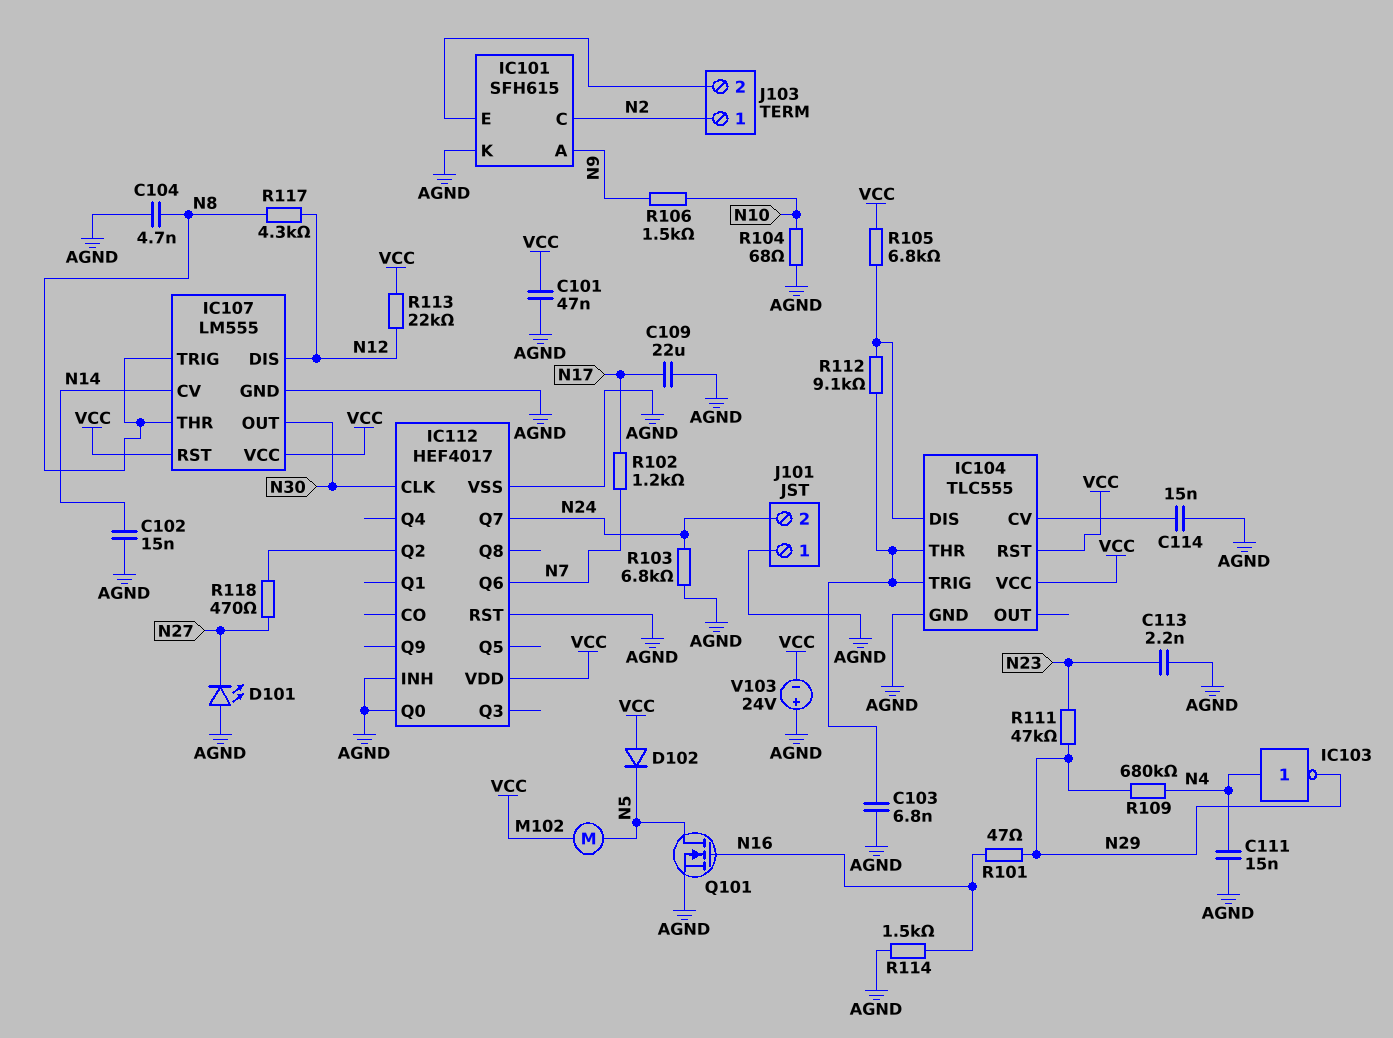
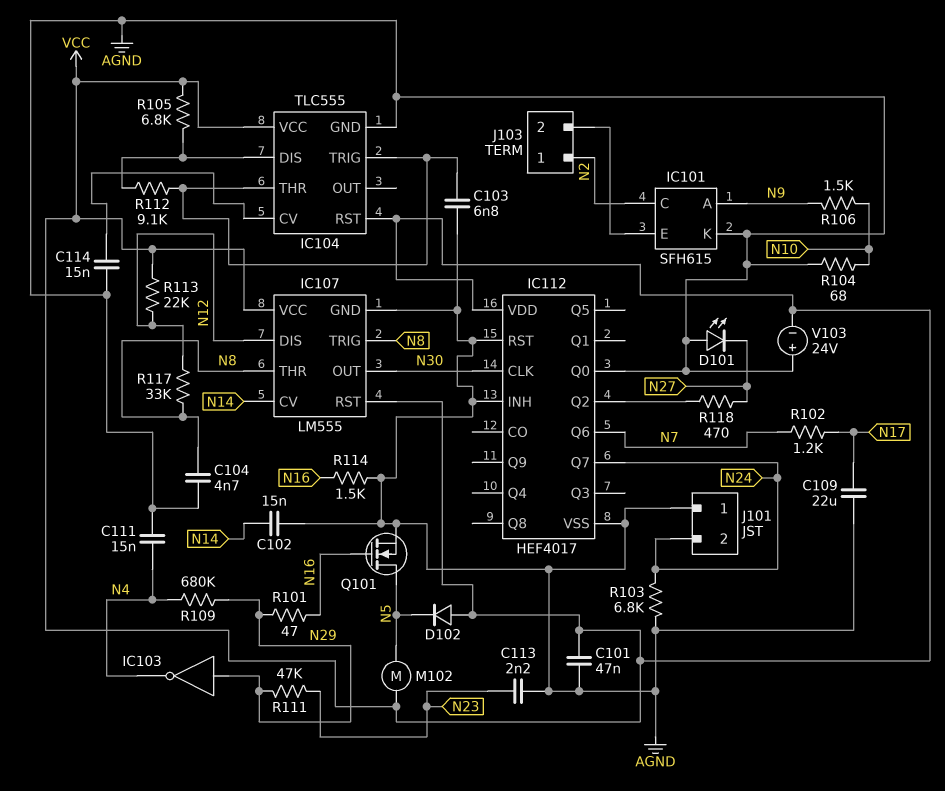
IC103: NOT (in N4, out N29) -> NOT (in N29, out N4)
R117: 4.3k (N8, N12) -> 33k (N8, N12)

